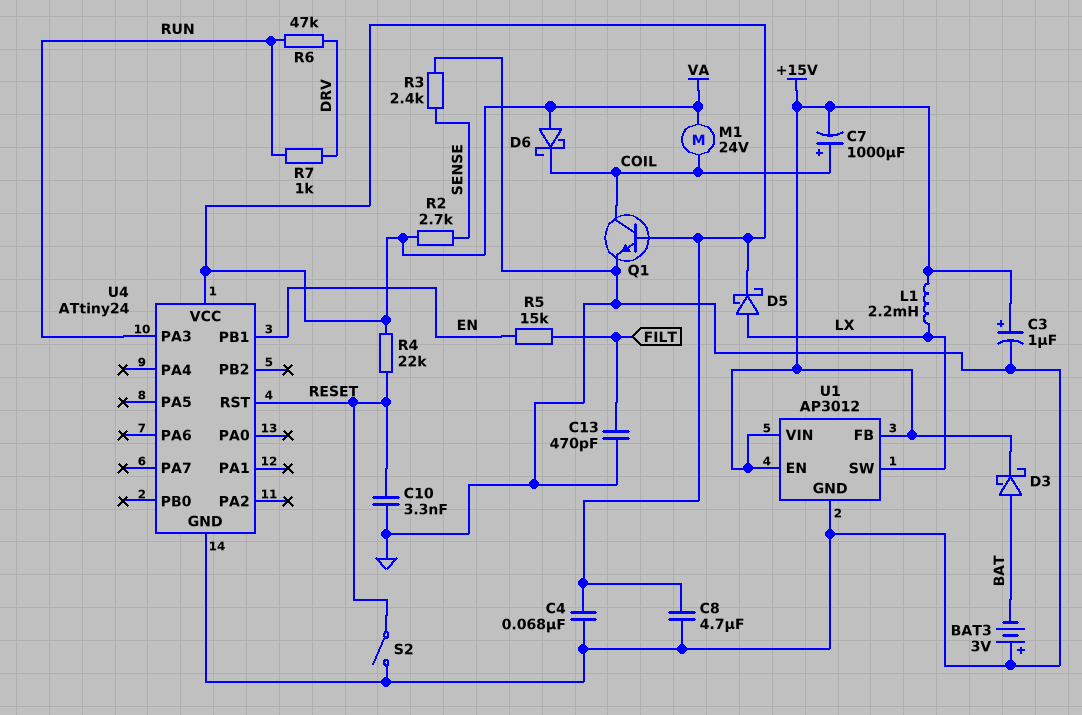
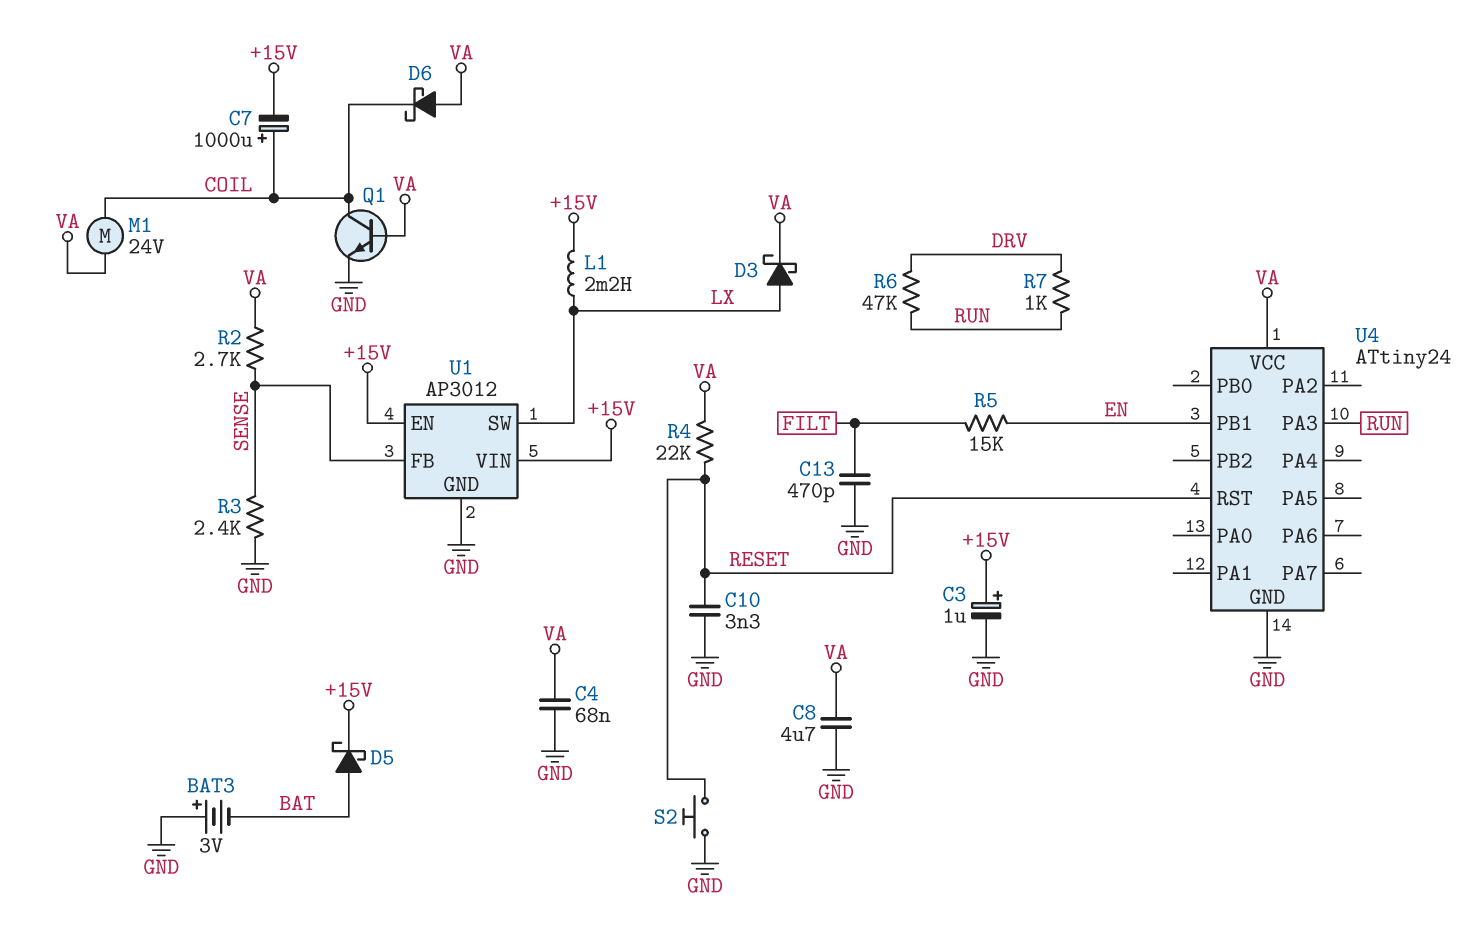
D3: schottky (A BAT, K +15V) -> schottky (A LX, K VA)
D5: schottky (A LX, K VA) -> schottky (A BAT, K +15V)
S2: switch (GND, RESET) -> button (GND, RESET)
U1 pin FB: +15V -> SENSE

